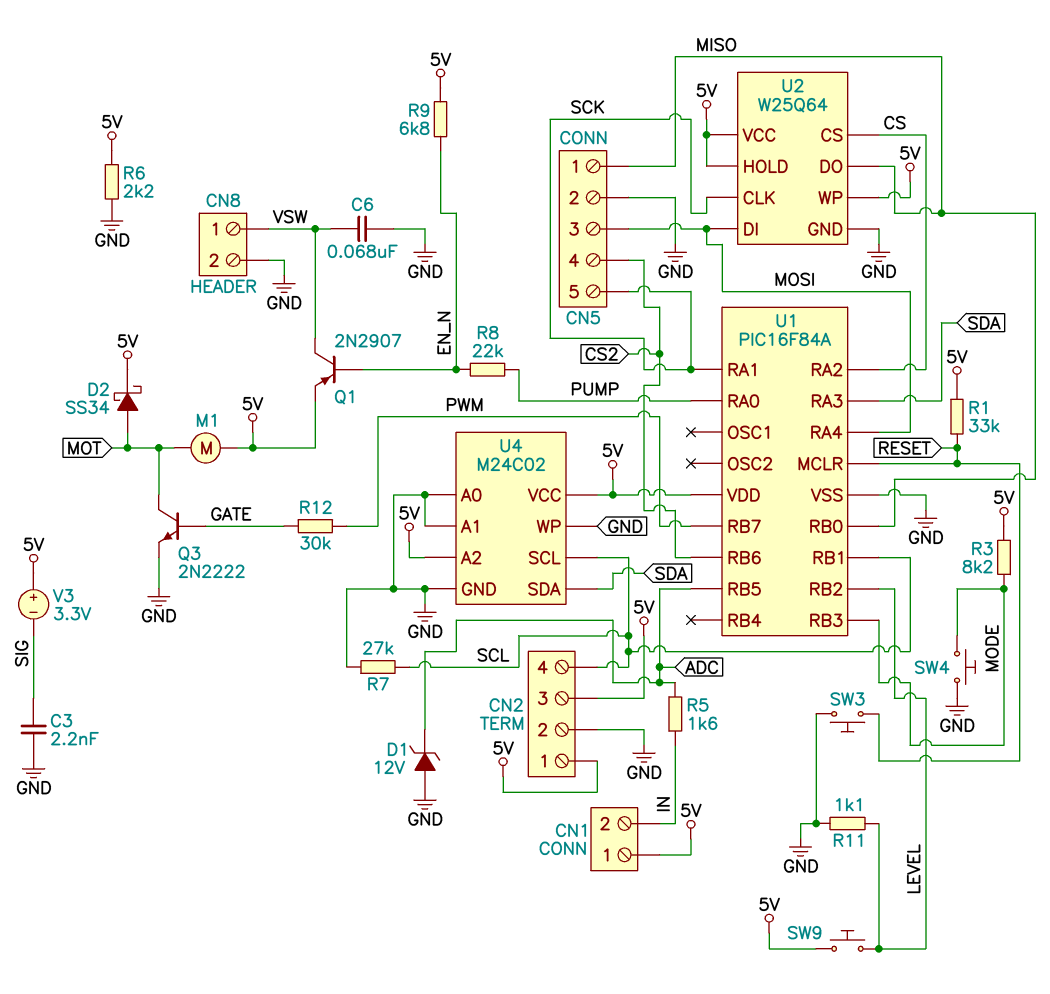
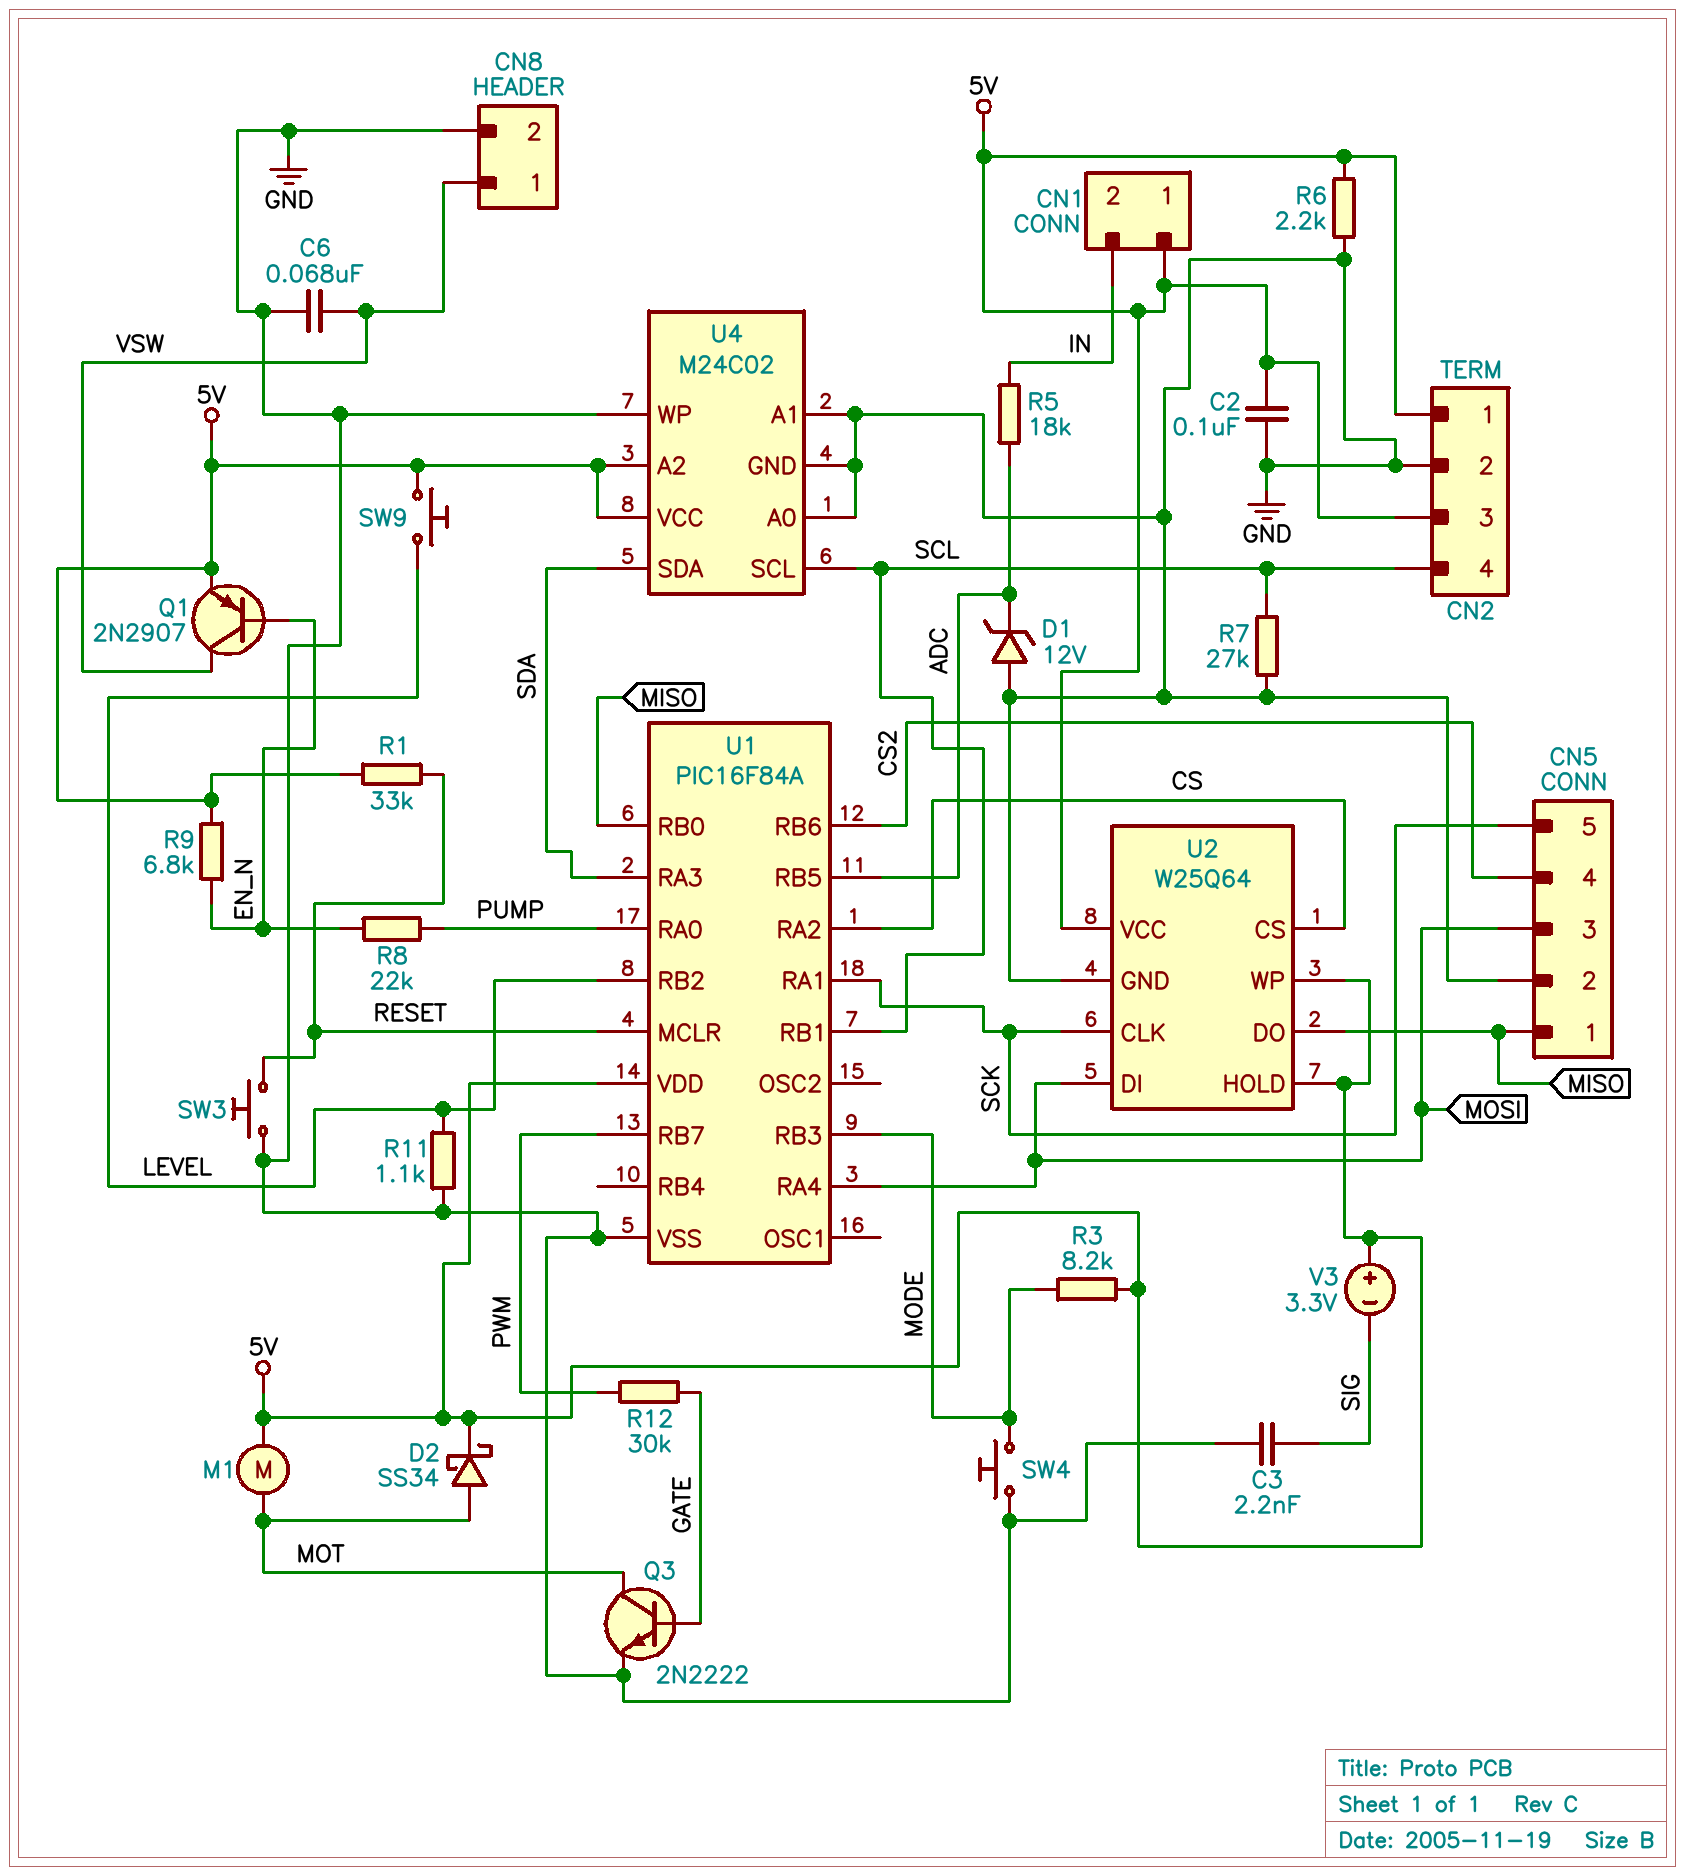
C2: none -> 100nF (5V, GND)
R5: 1.6k (ADC, IN) -> 18k (ADC, IN)

